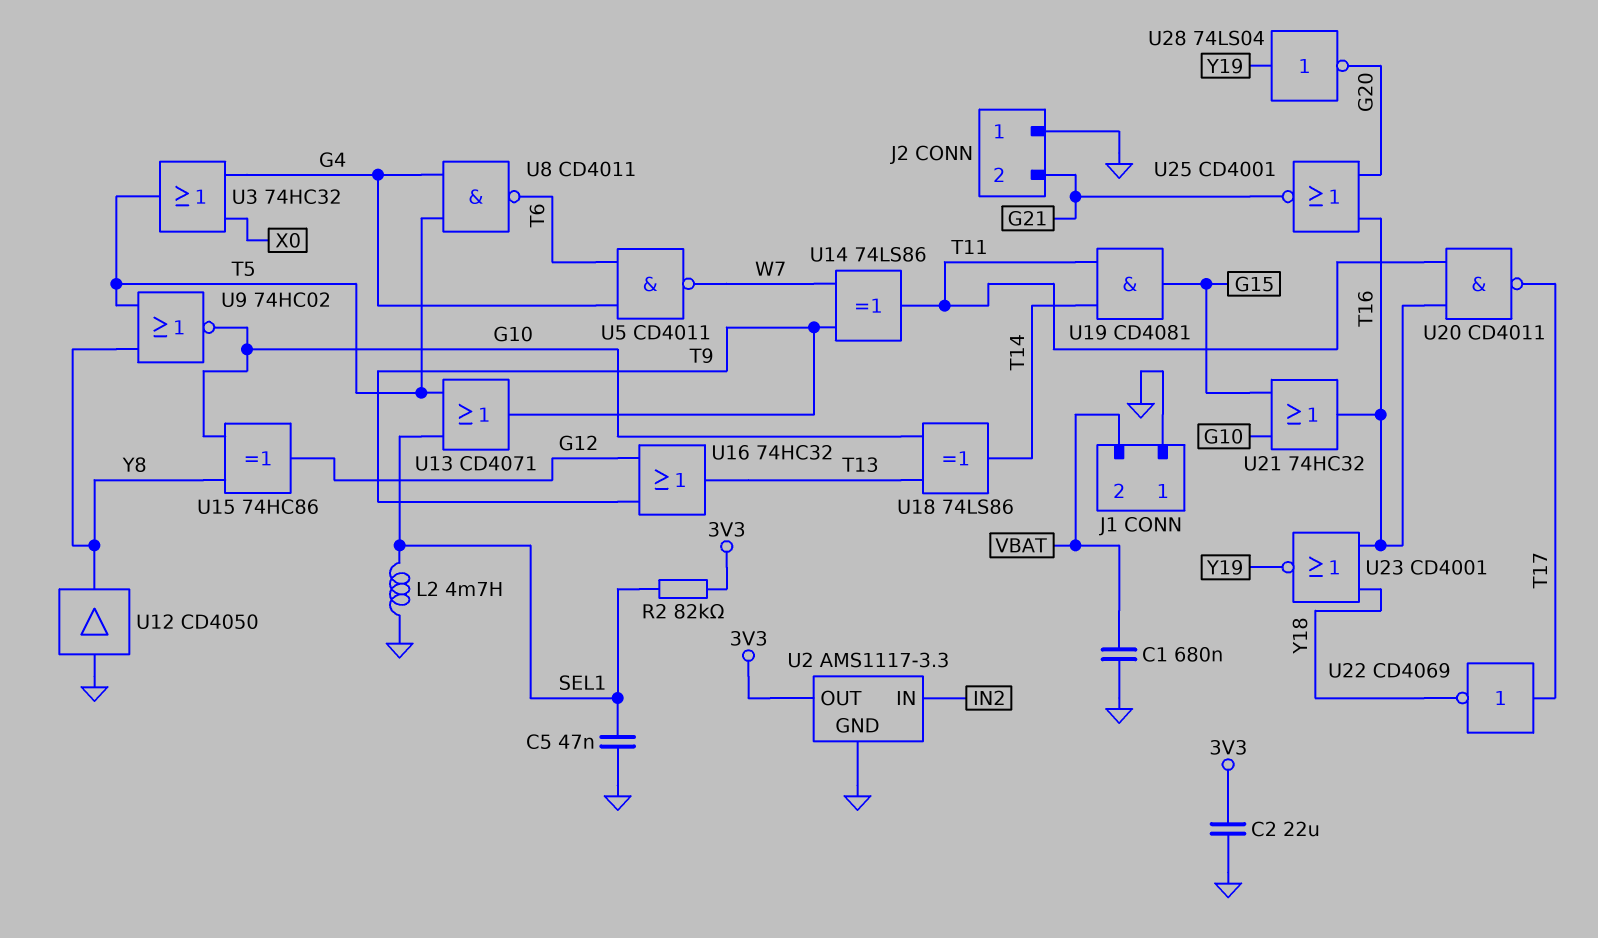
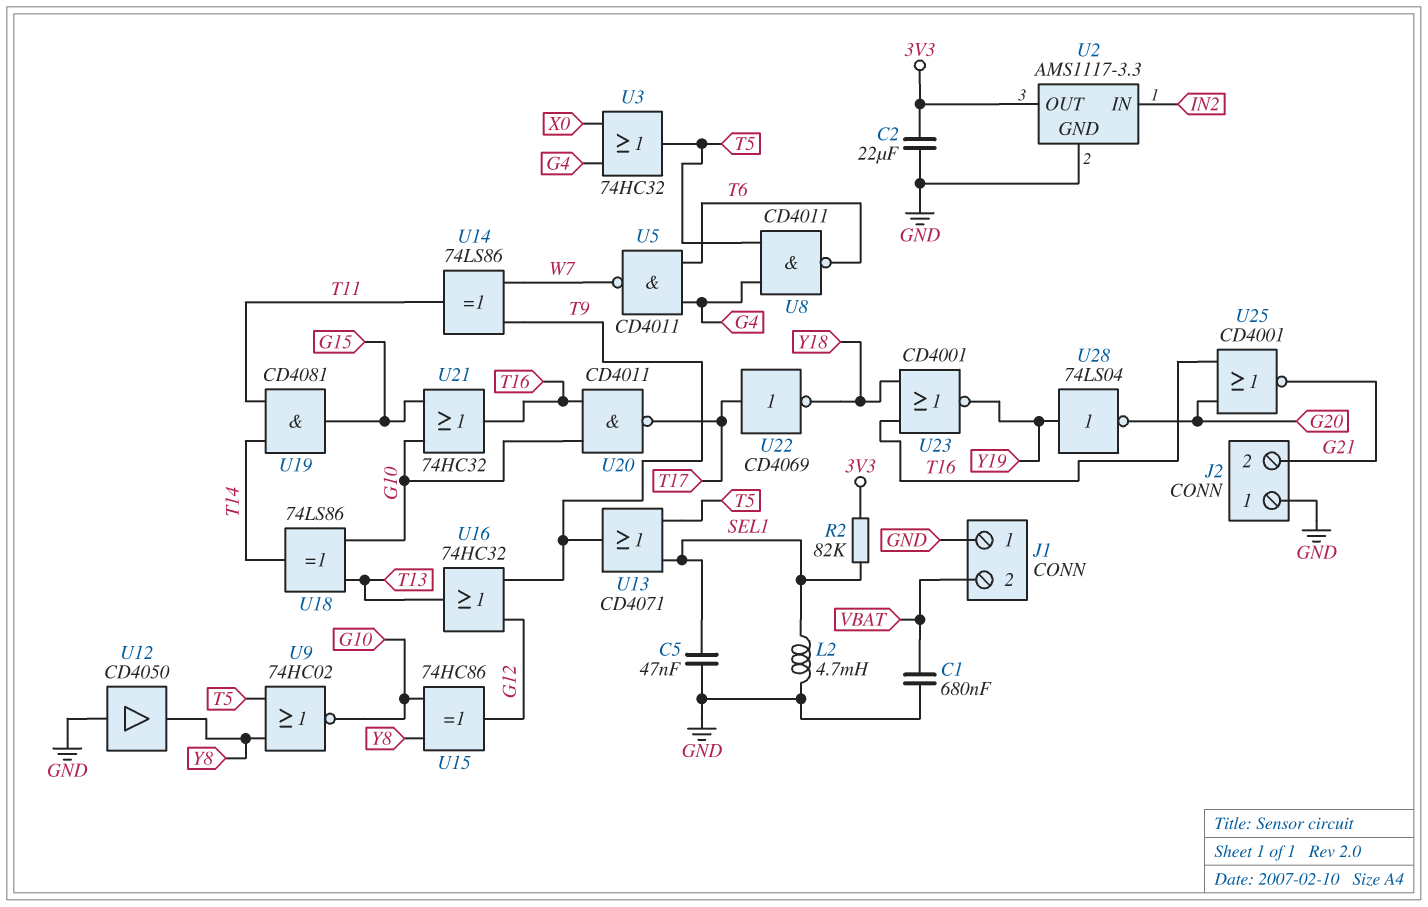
U20: NAND CD4011 (in T11, in T16, out T17) -> NAND CD4011 (in G10, in T16, out T17)

